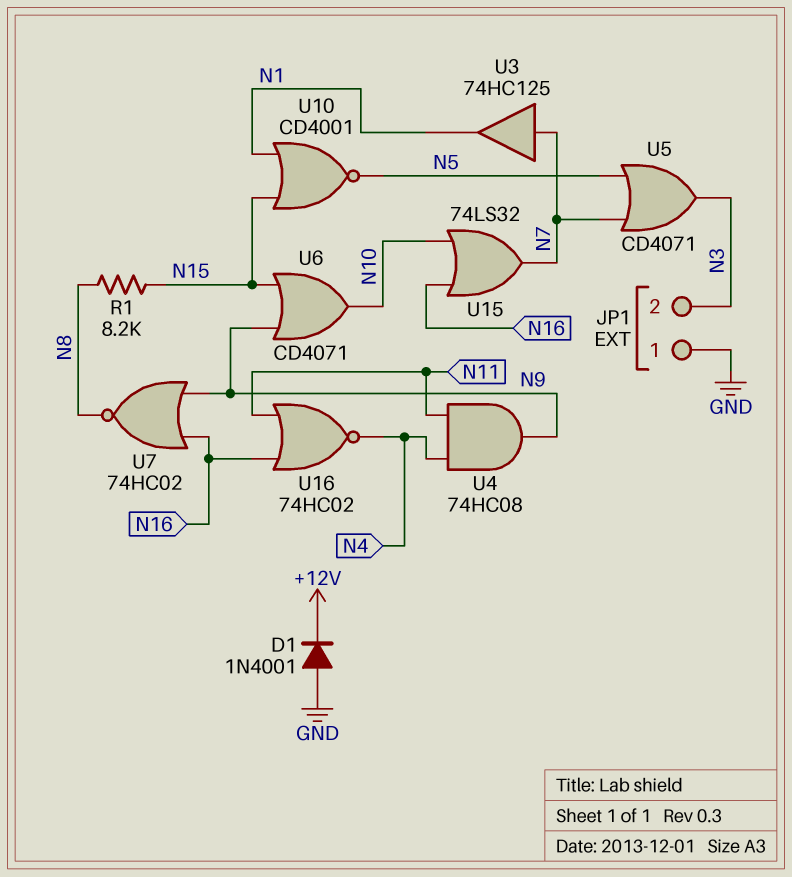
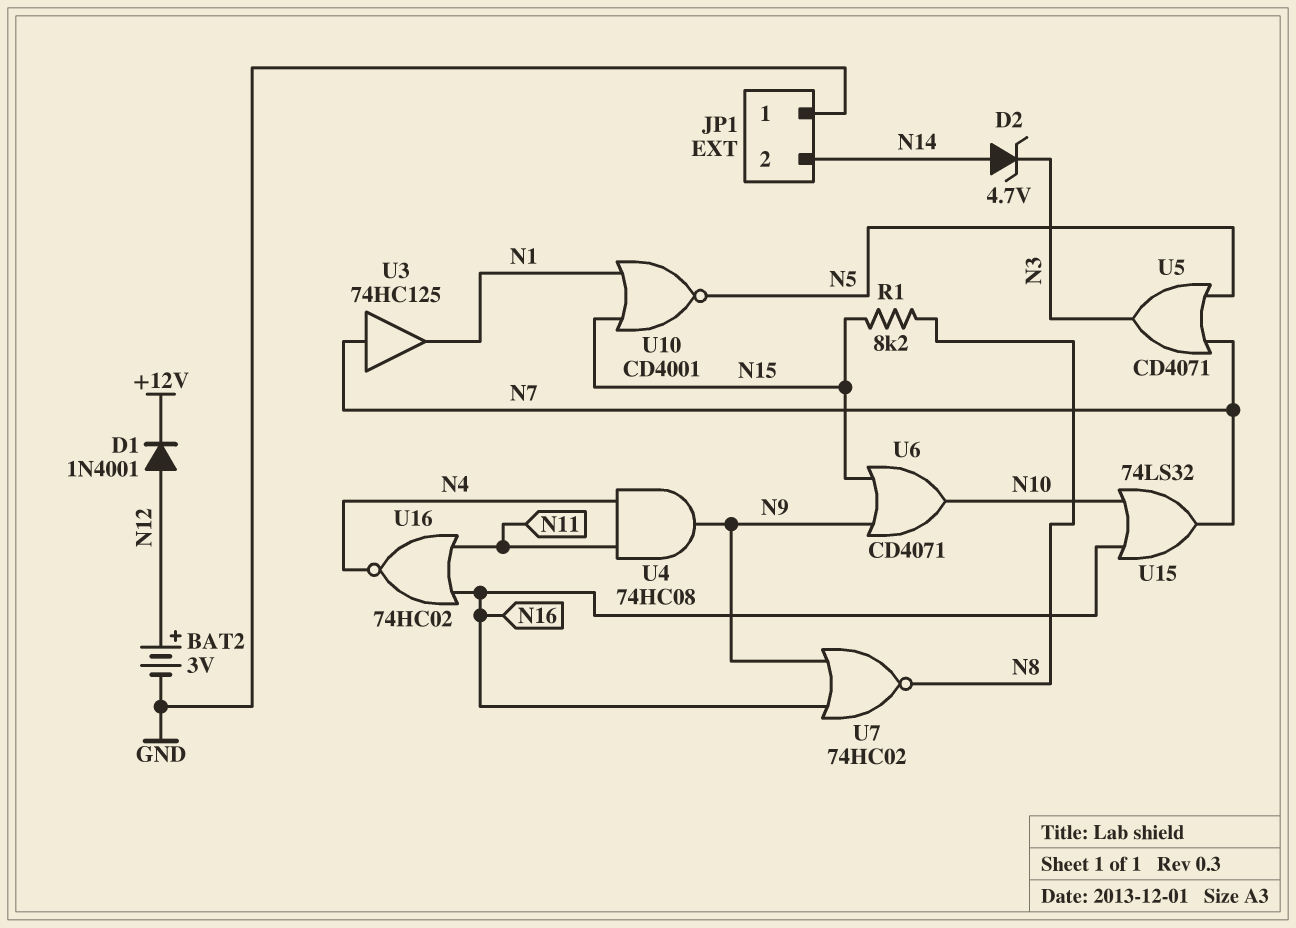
BAT2: none -> 3V (plus N12, minus GND)
D1: diode 1N4001 (A GND, K +12V) -> diode 1N4001 (A N12, K +12V)
D2: none -> zener 4.7V (A N14, K N3)
JP1 pin 2: N3 -> N14

